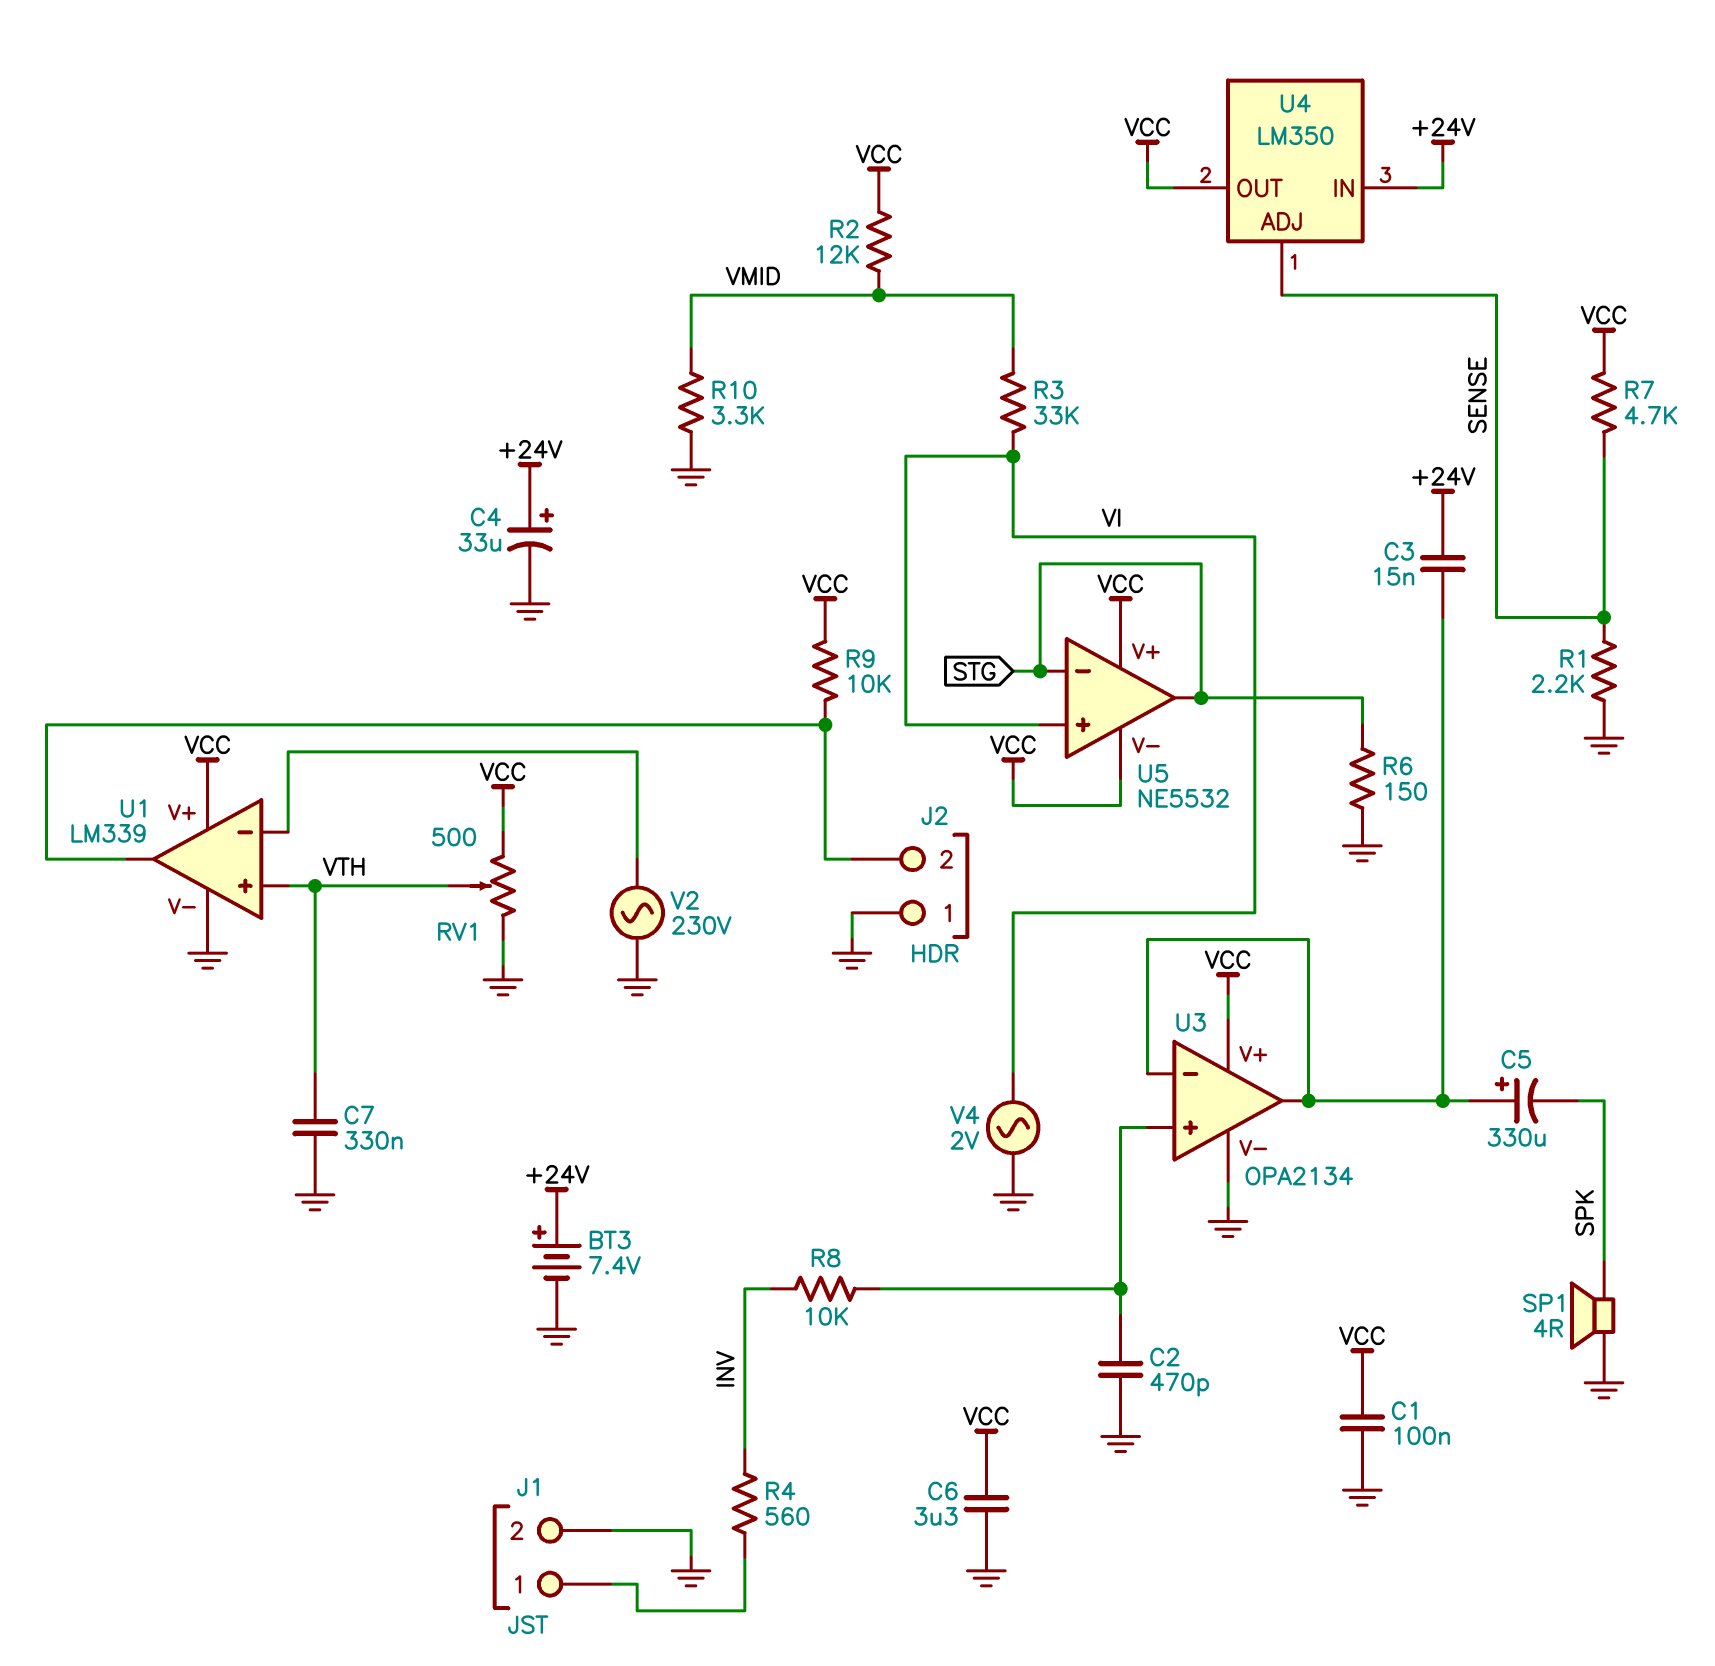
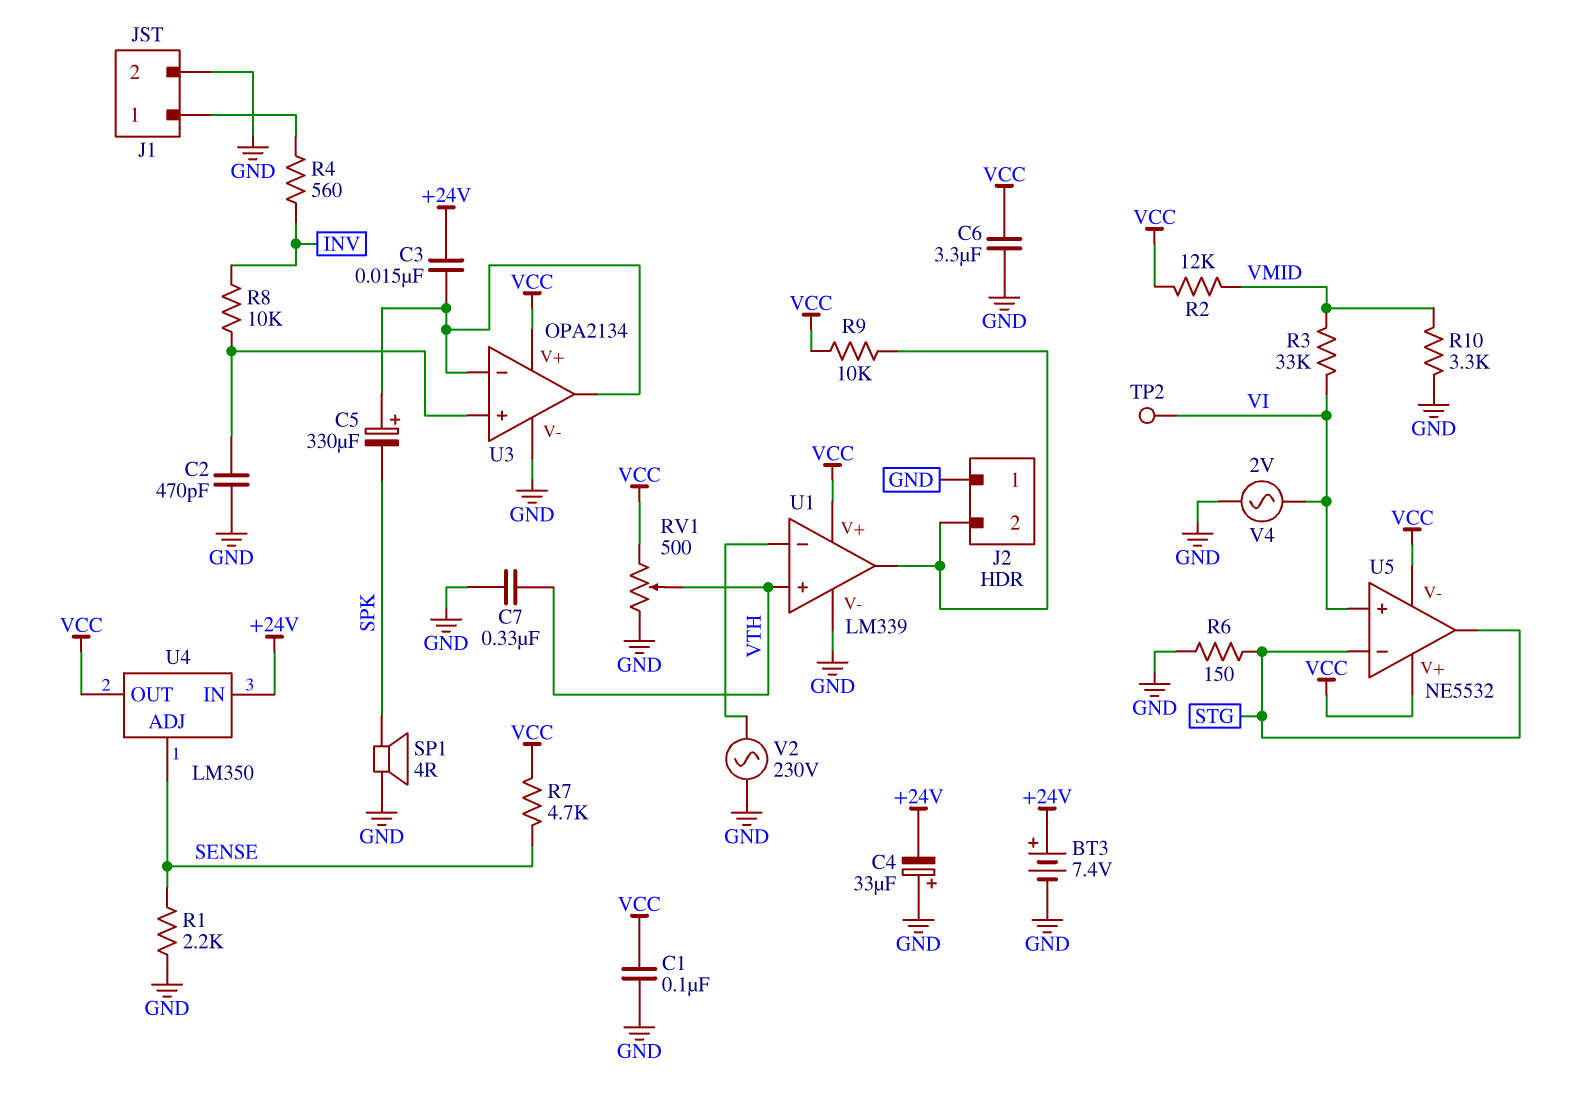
C4: 33uF (plus +24V, minus GND) -> 33uF (plus GND, minus +24V)
TP2: none -> test point (VI)

